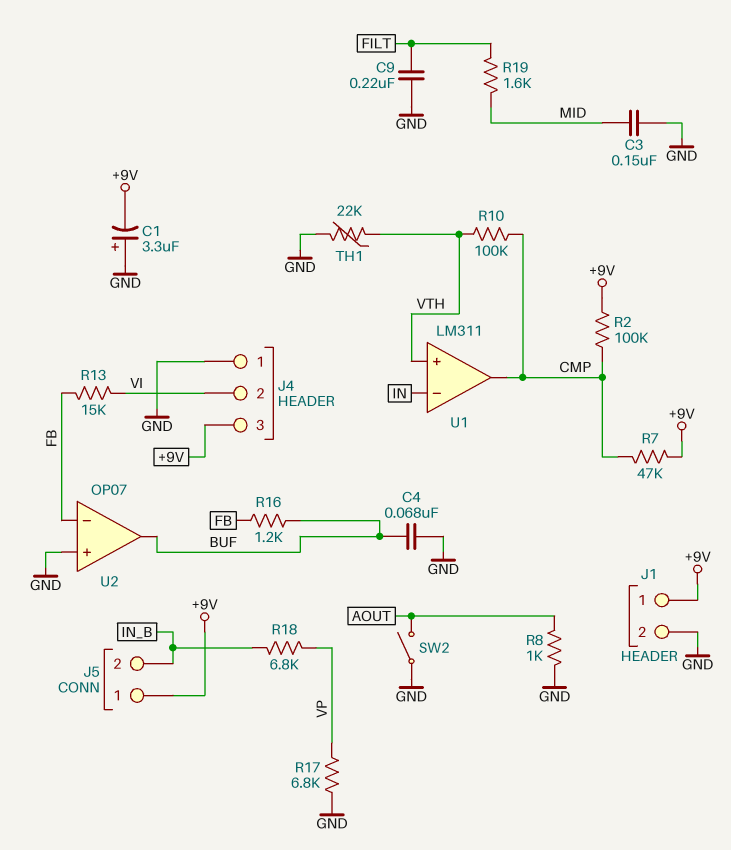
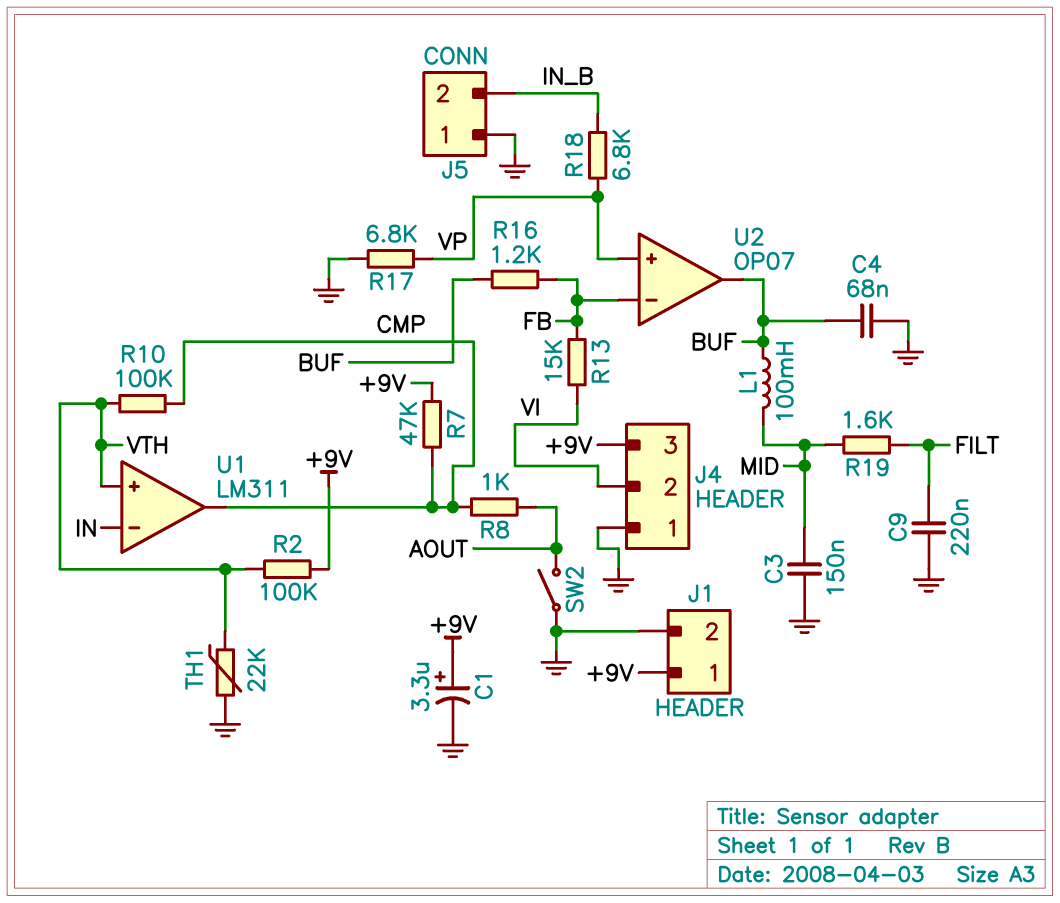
C1: 3.3uF (plus GND, minus +9V) -> 3.3uF (plus +9V, minus GND)
J5 pin 1: +9V -> GND
L1: none -> 100mH (BUF, MID)
R2: 100k (+9V, CMP) -> 100k (+9V, VTH)
R8: 1k (AOUT, GND) -> 1k (AOUT, CMP)
U2 pin in+: GND -> VP

